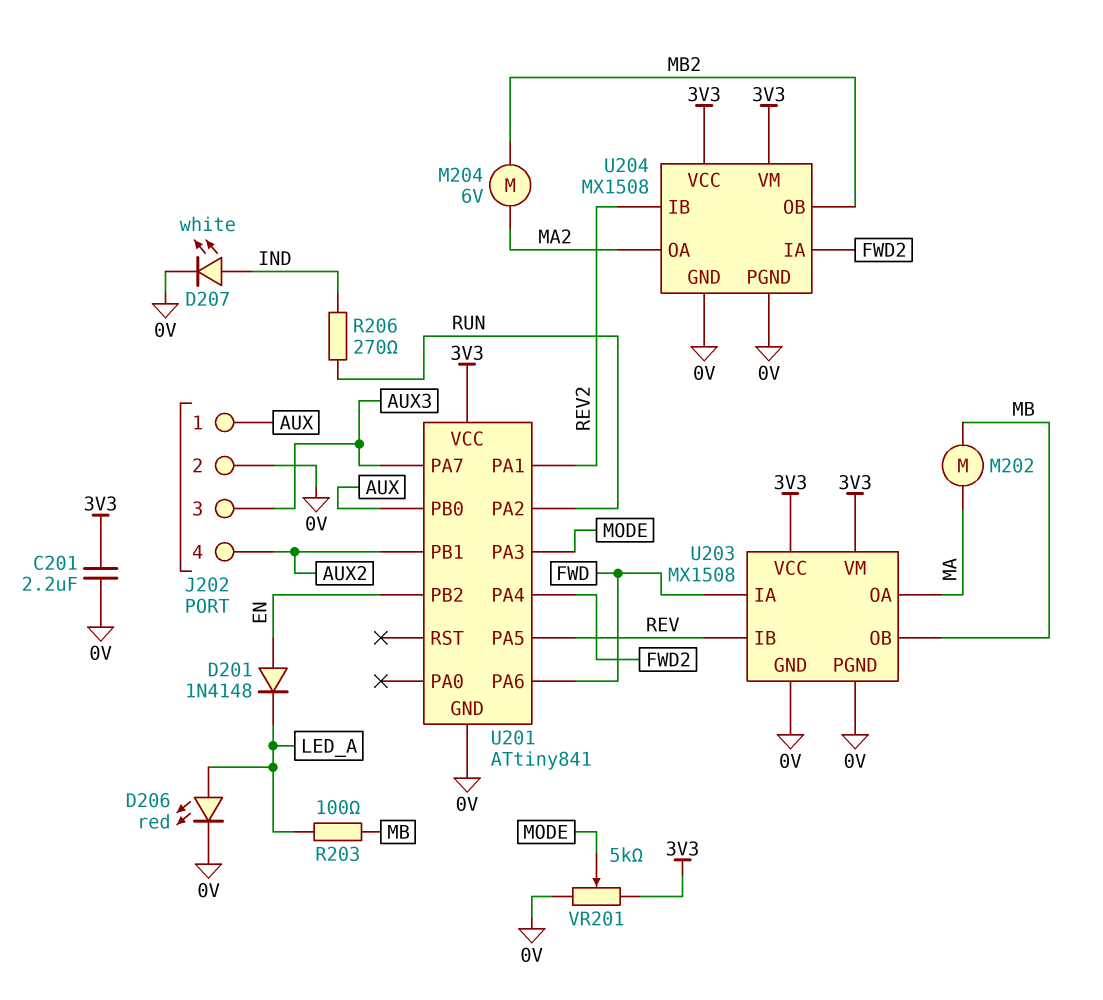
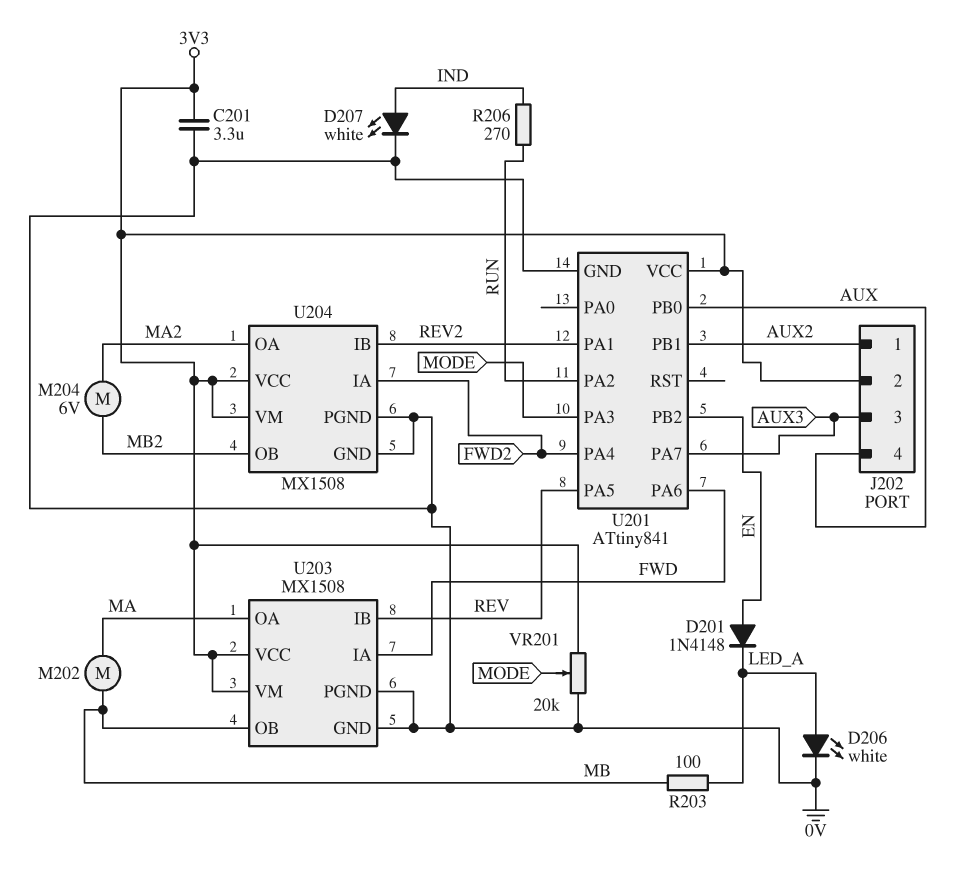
C201: 2.2uF (0V, 3V3) -> 3.3uF (0V, 3V3)
D206: LED red (A LED_A, K 0V) -> LED white (A LED_A, K 0V)
J202 pin 1: AUX -> AUX2
J202 pin 2: 0V -> 3V3
J202 pin 4: AUX2 -> AUX
VR201: 5k (0V, 3V3, wiper MODE) -> 20k (0V, 3V3, wiper MODE)

